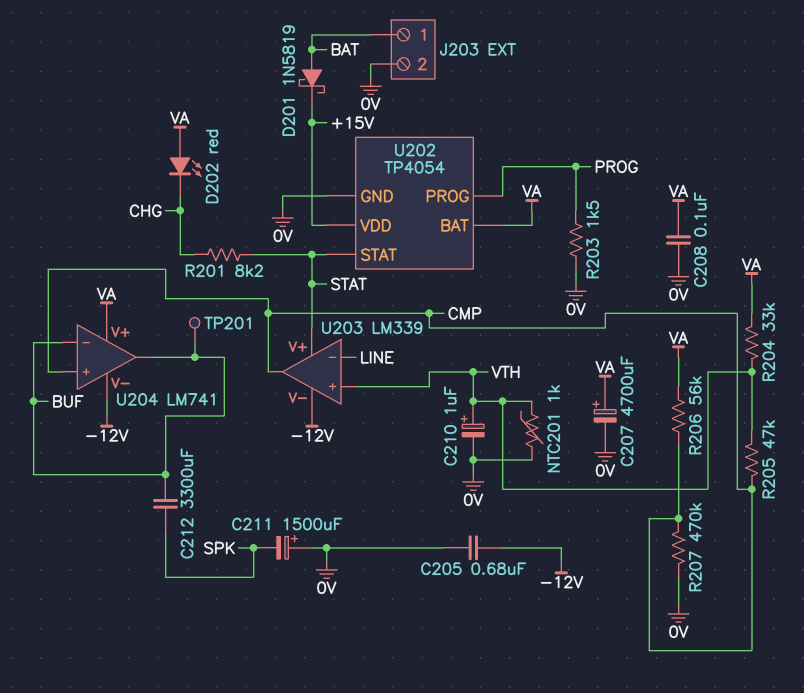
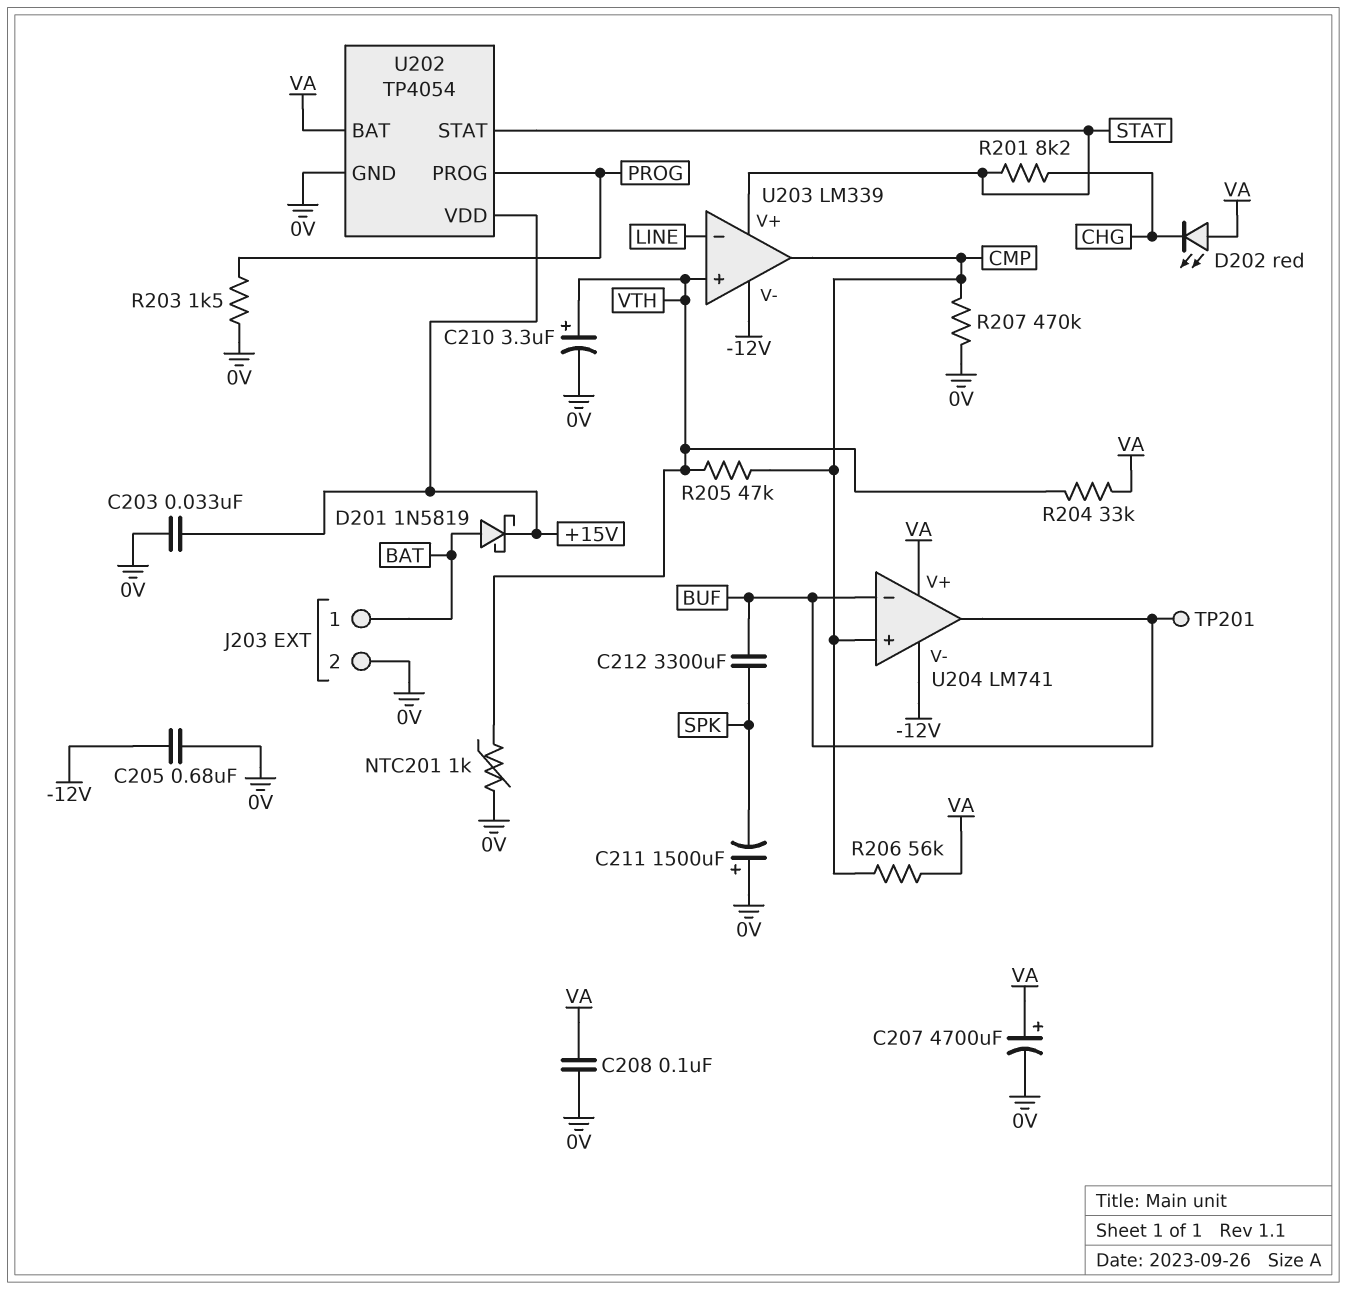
C203: none -> 33nF (+15V, 0V)
C210: 1uF (plus VTH, minus 0V) -> 3.3uF (plus VTH, minus 0V)

